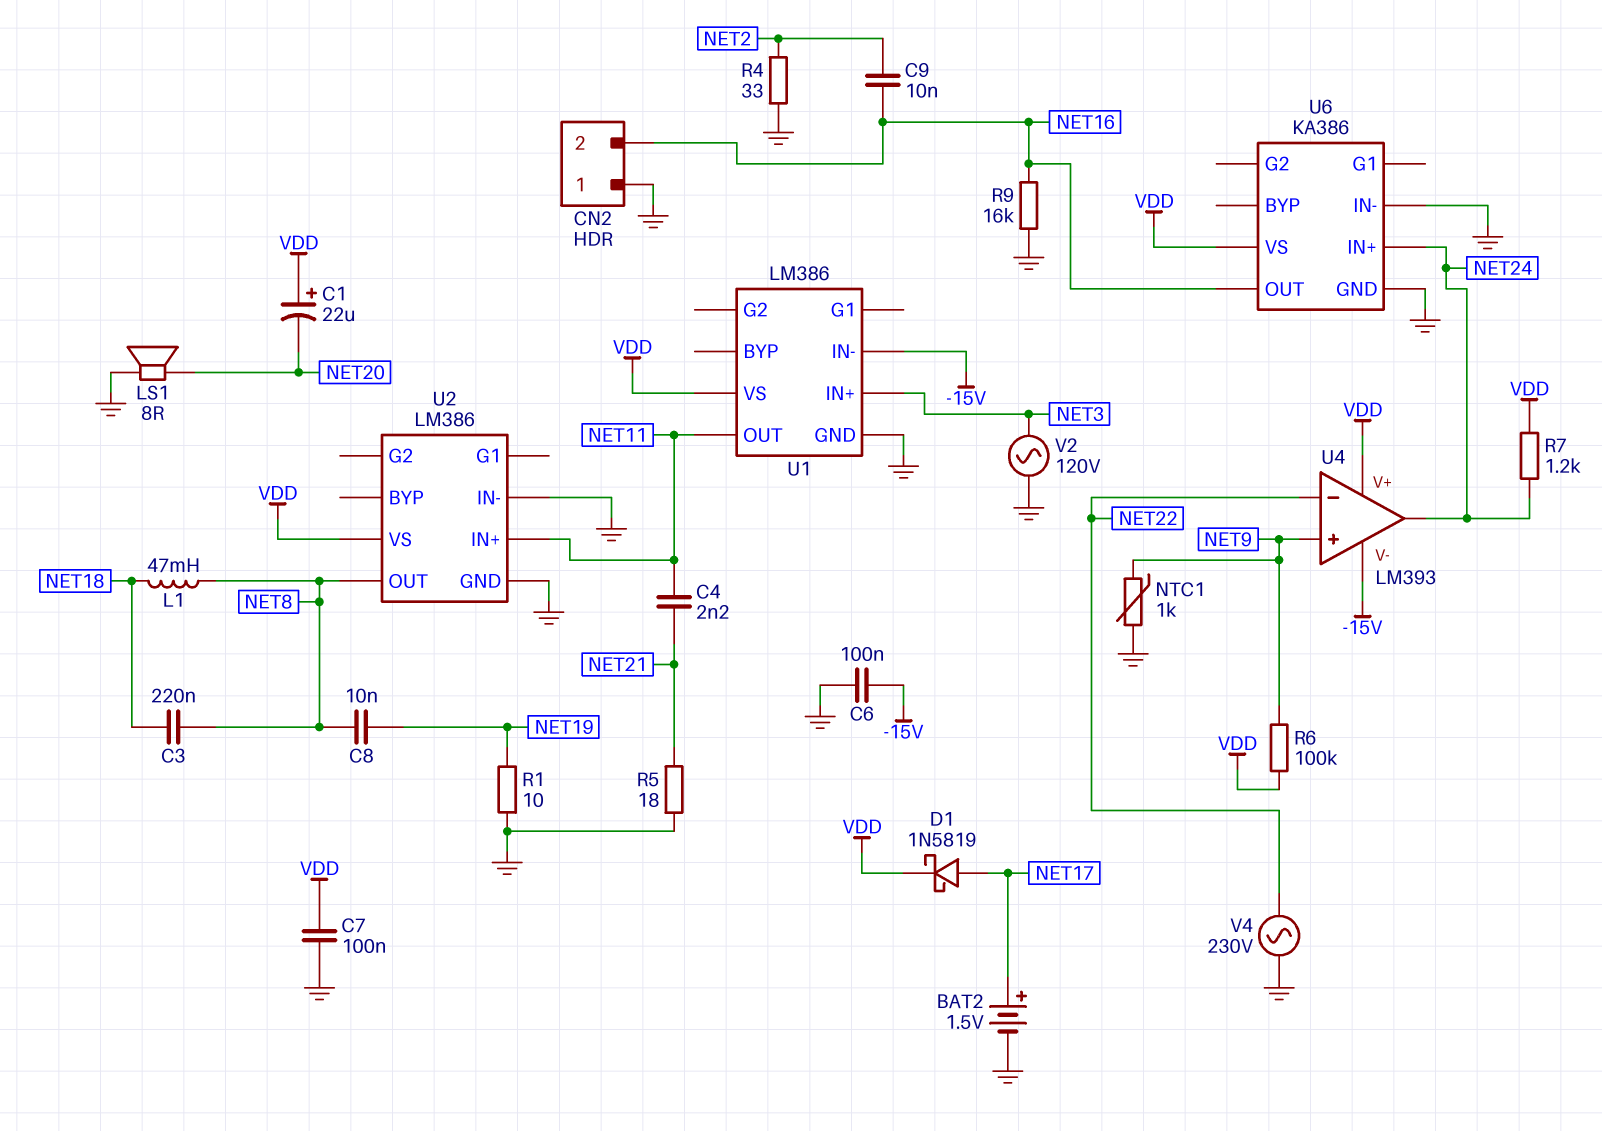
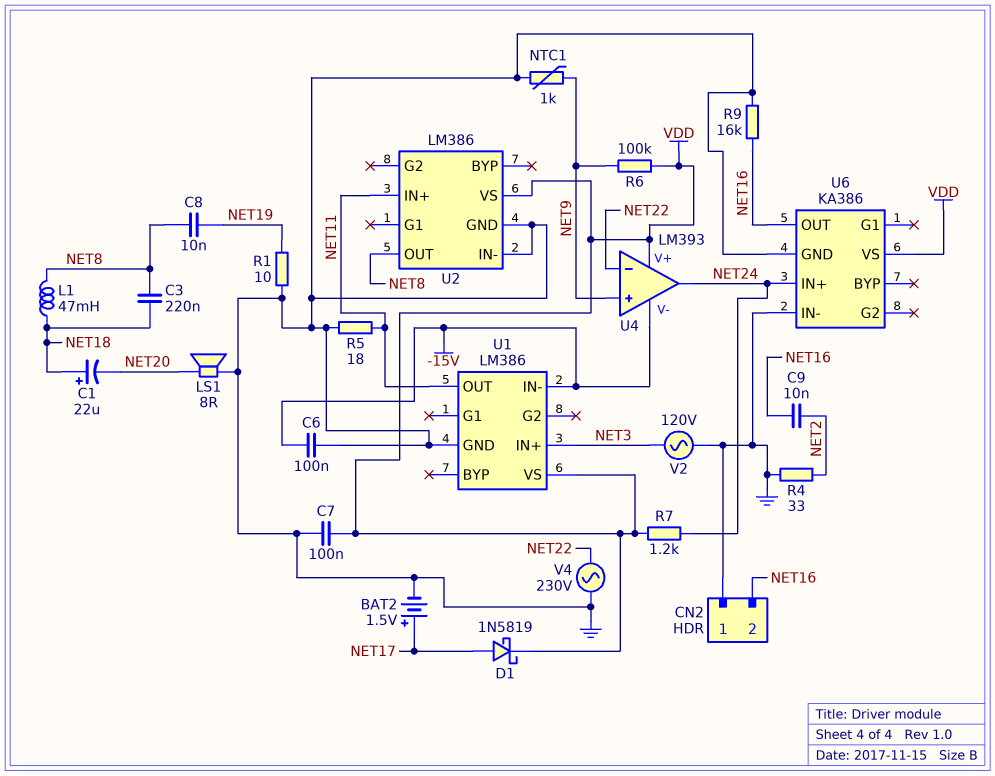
C1: 22uF (plus VDD, minus NET20) -> 22uF (plus NET18, minus NET20)
C4: 2.2nF (NET11, NET21) -> none
R5: 18 (GND, NET21) -> 18 (GND, NET11)

